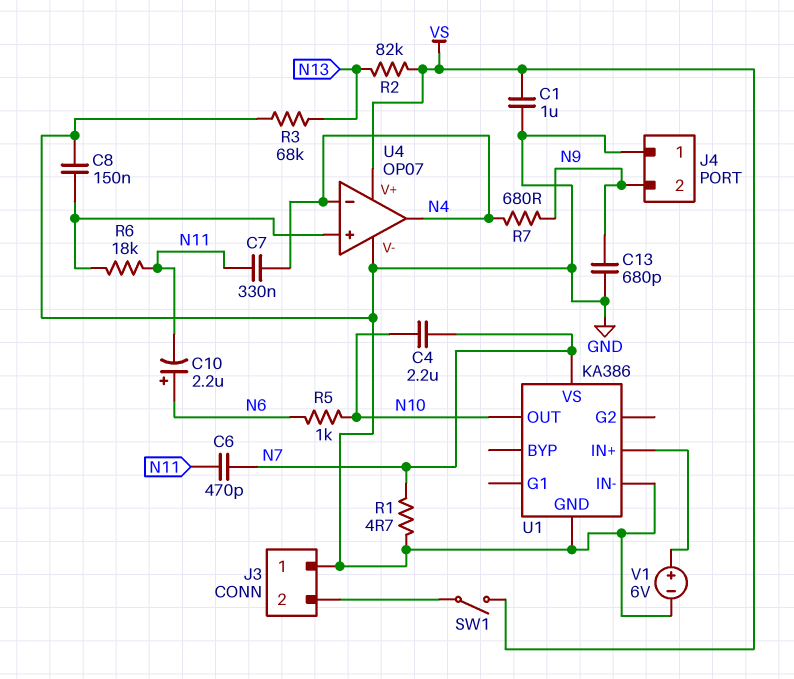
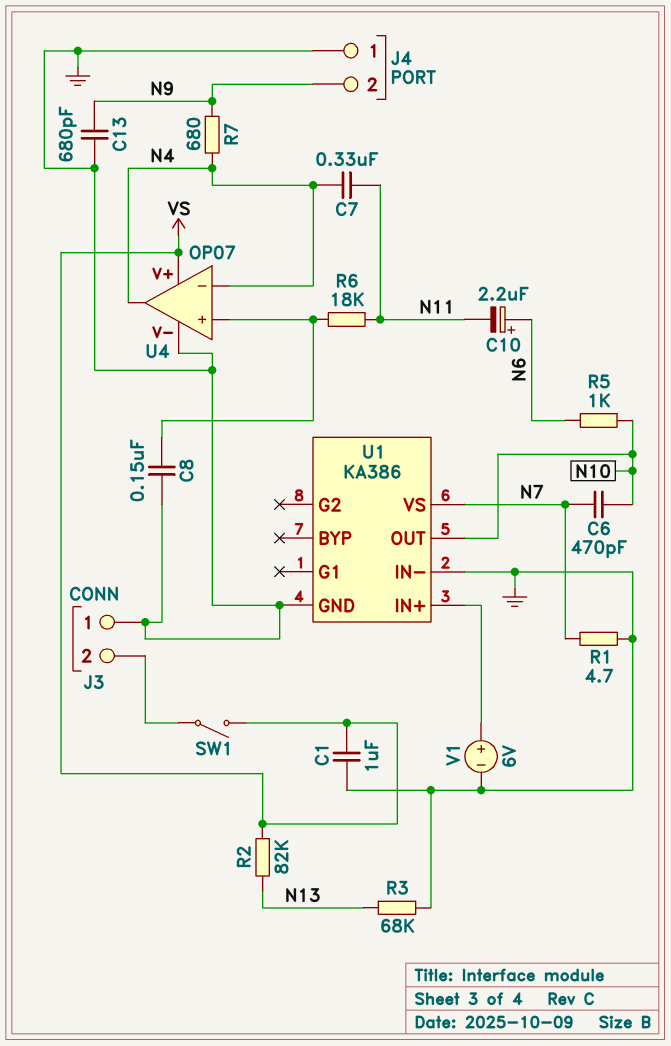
C4: 2.2uF (N7, N10) -> none
C6: 470pF (N7, N11) -> 470pF (N7, N10)

